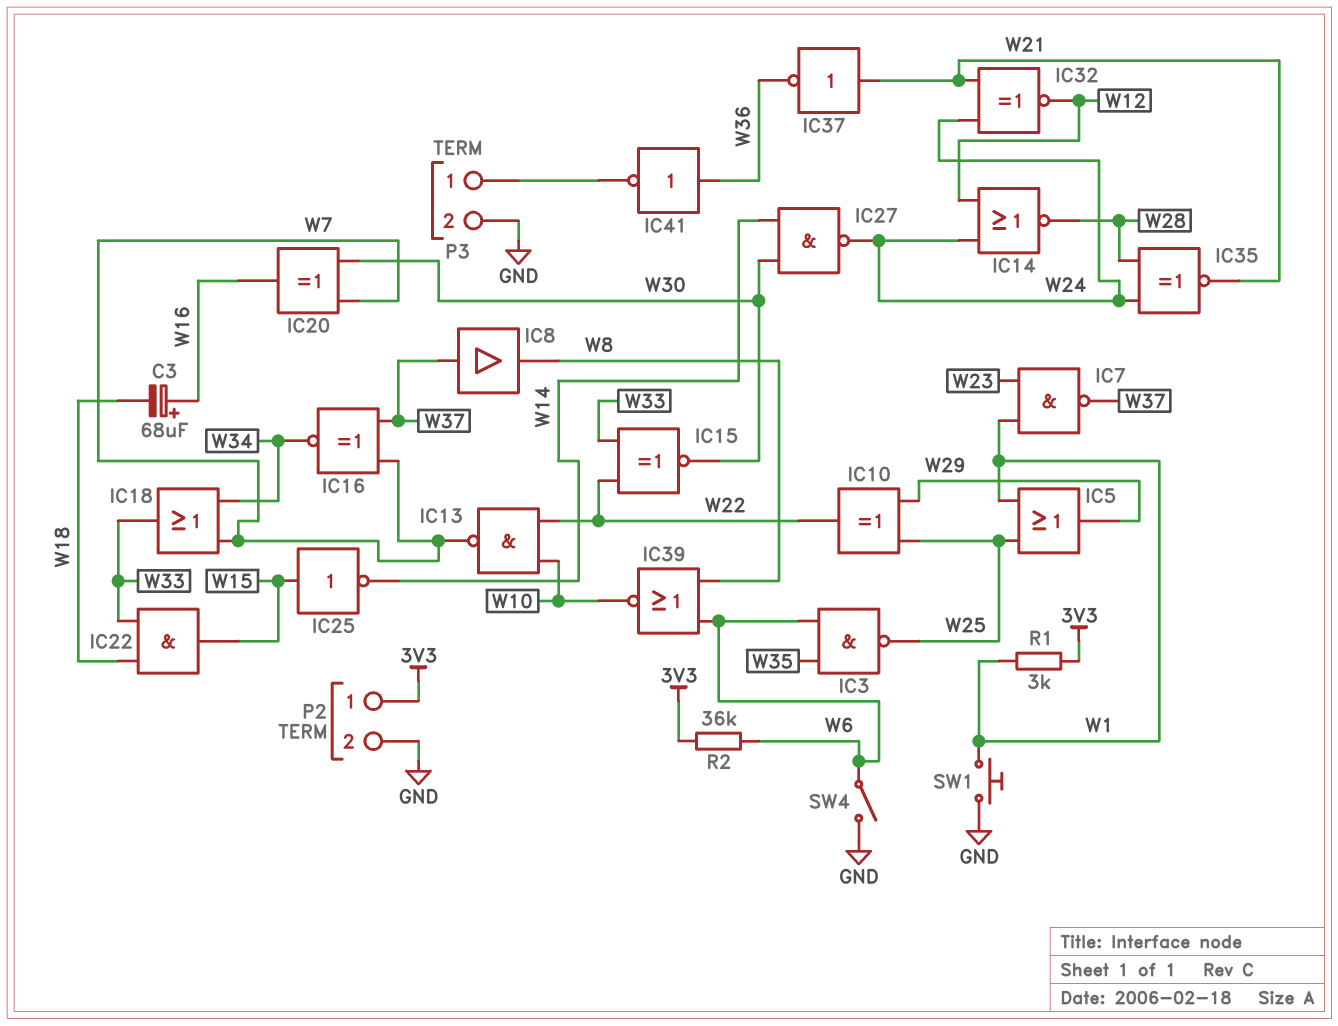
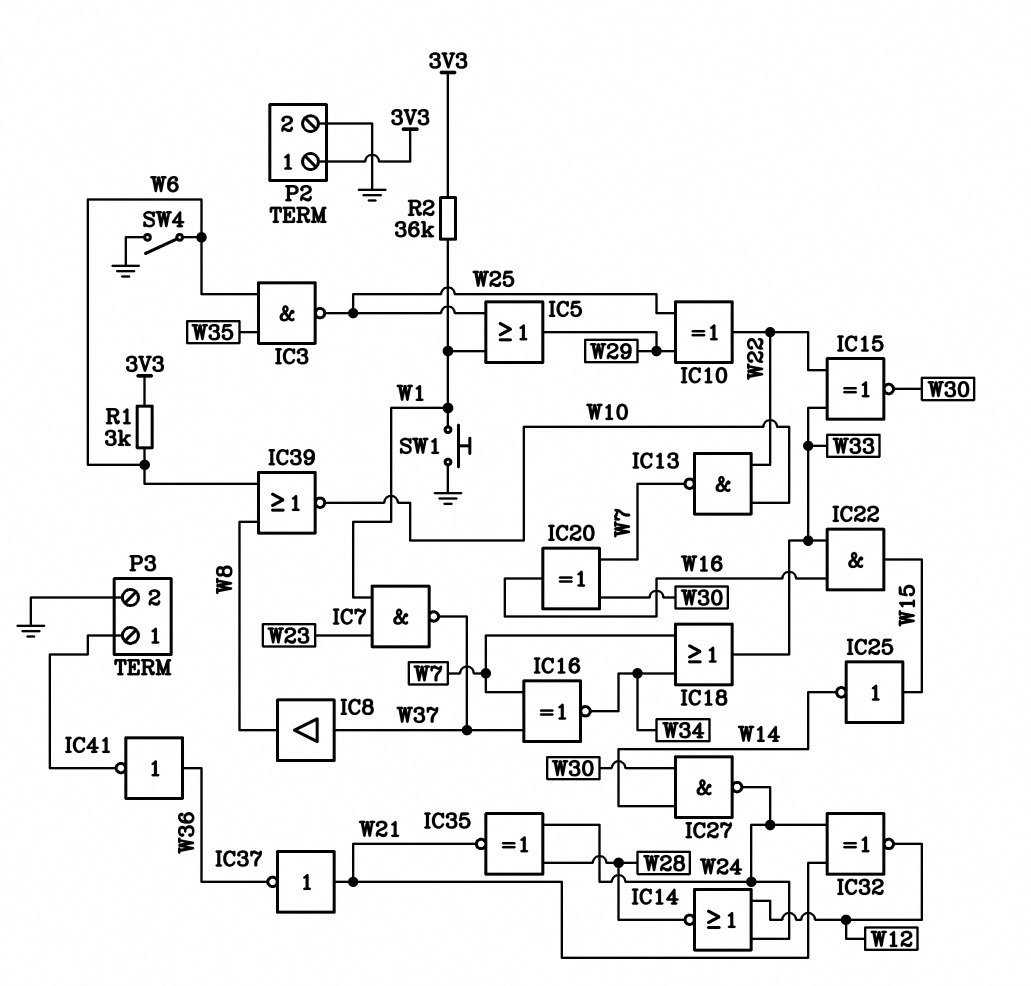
C3: 68uF (plus W16, minus W18) -> none
IC22: AND (in W18, in W33, out W15) -> AND (in W16, in W33, out W15)
R1: 3k (3V3, W1) -> 3k (3V3, W6)
R2: 36k (3V3, W6) -> 36k (3V3, W1)

